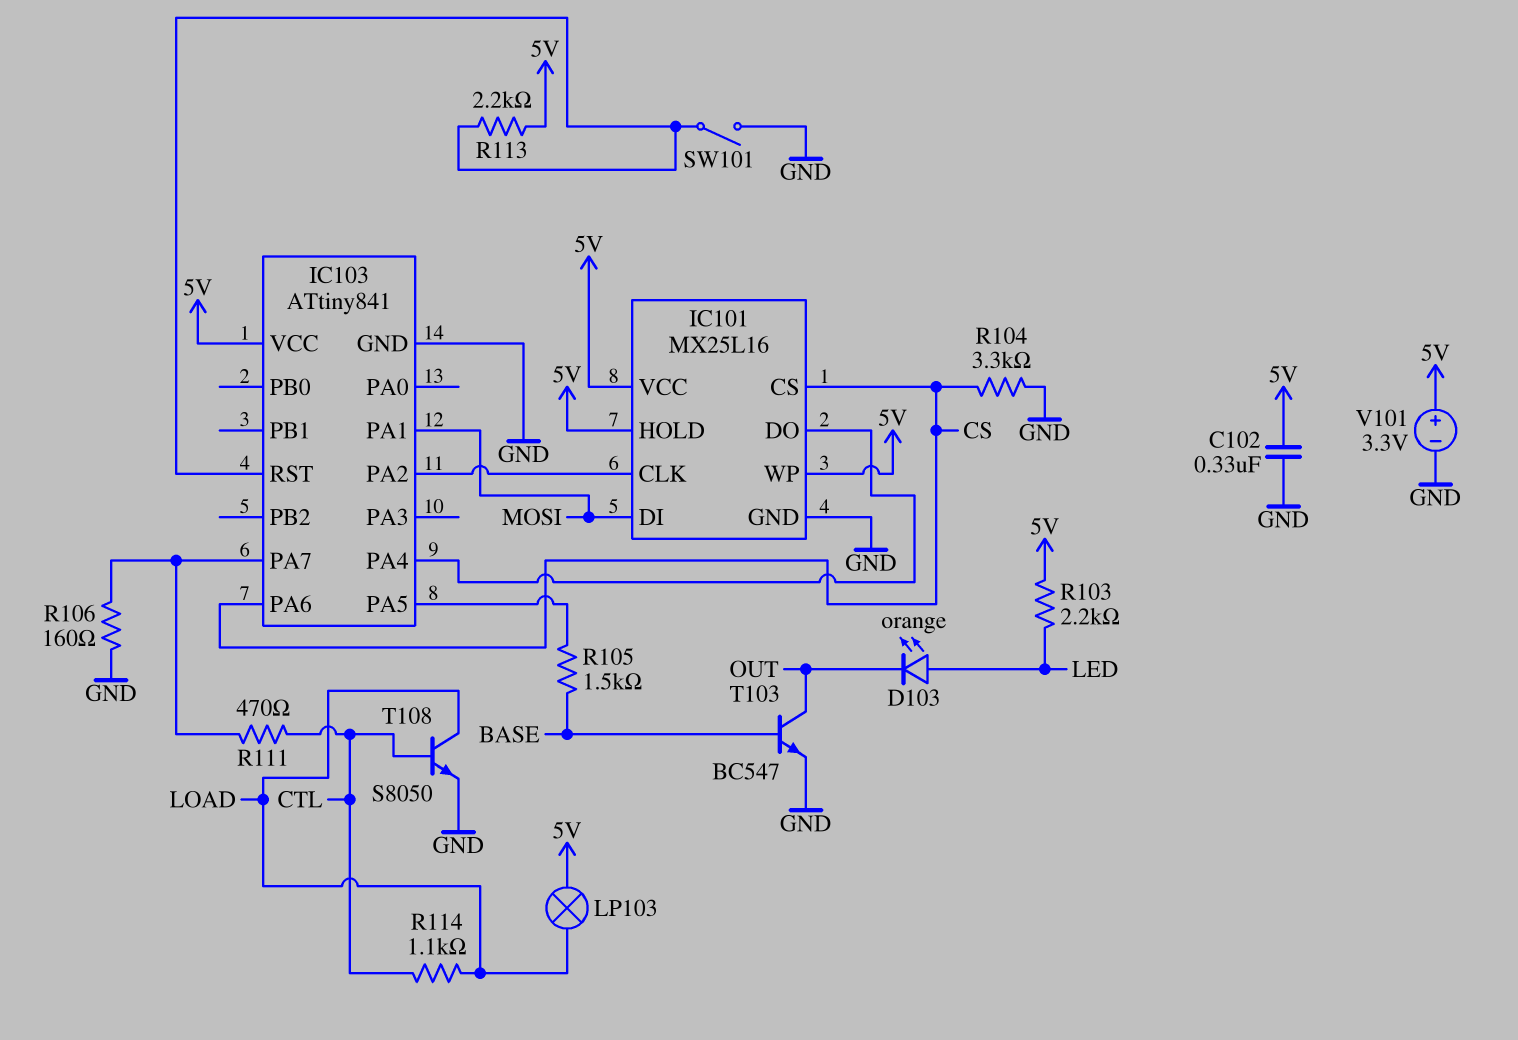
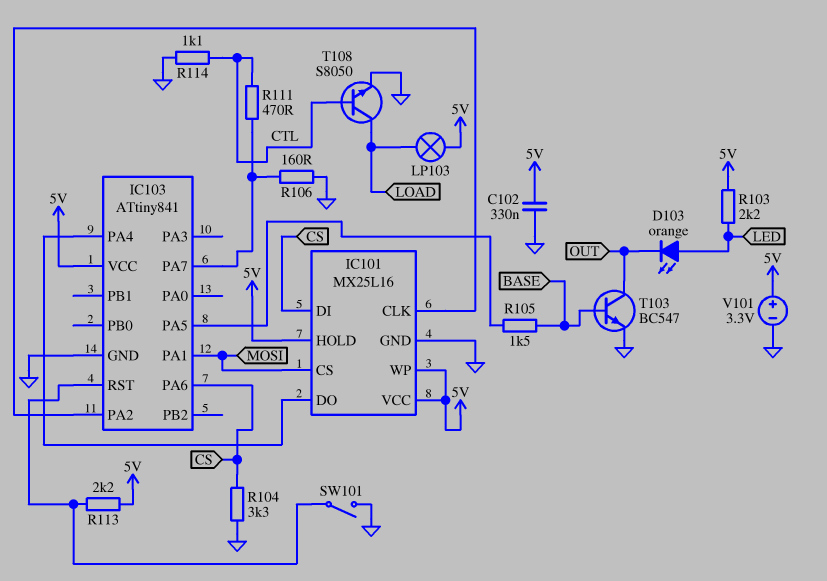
IC101 pin CS: CS -> MOSI
IC101 pin DI: MOSI -> CS
R114: 1.1k (CTL, LOAD) -> 1.1k (CTL, GND)

